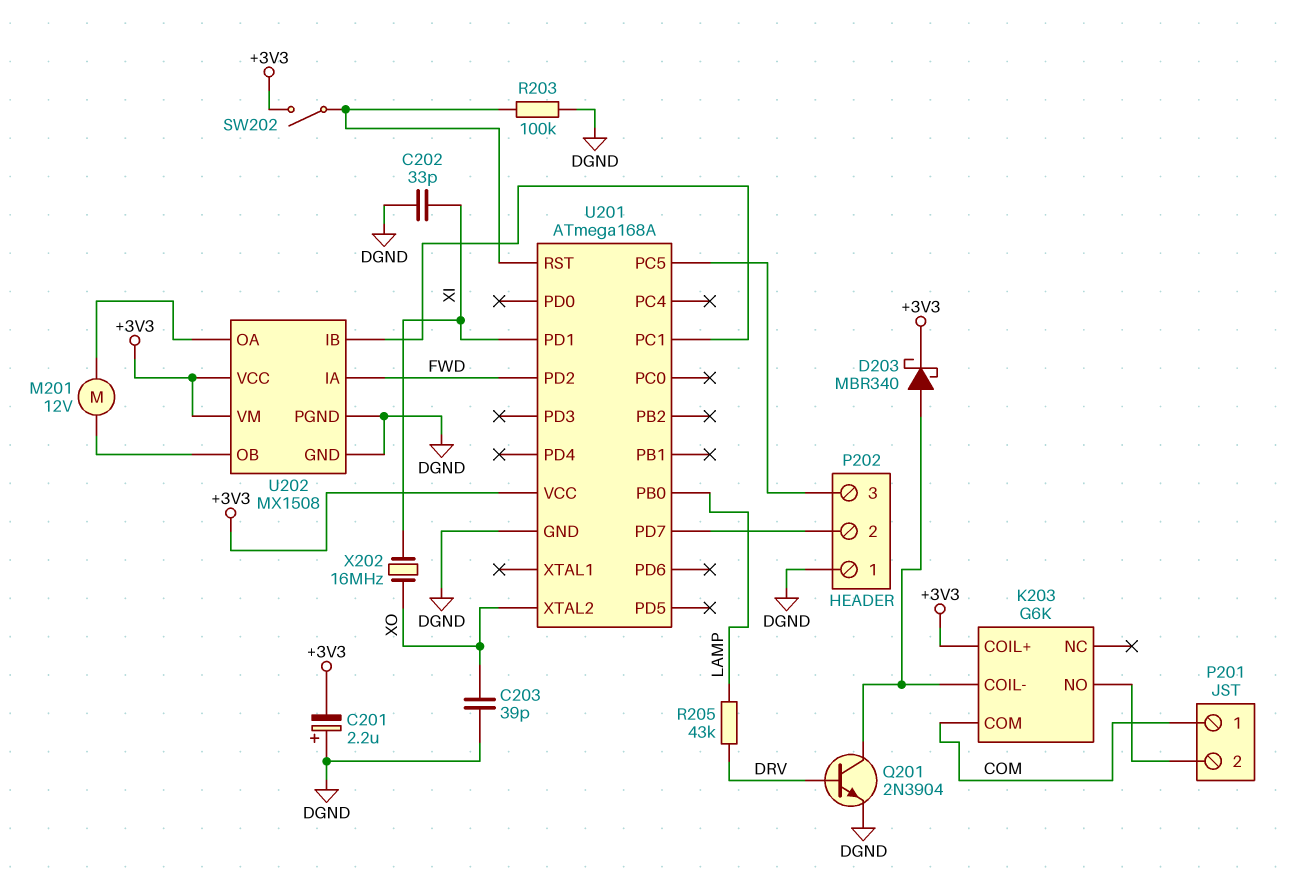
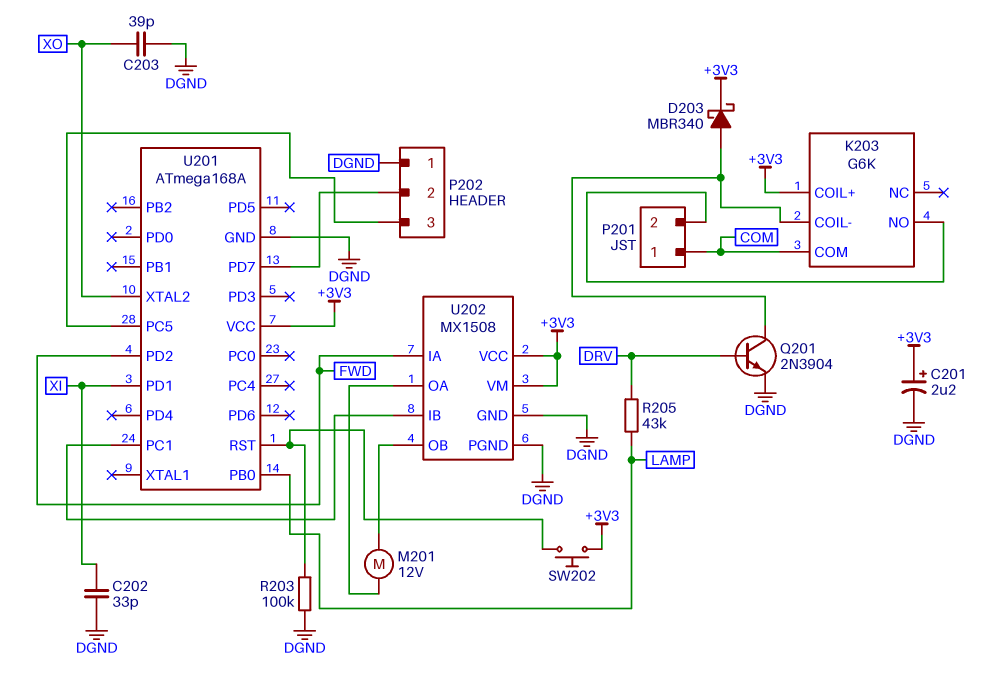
C201: 2.2uF (plus DGND, minus +3V3) -> 2.2uF (plus +3V3, minus DGND)
SW202: switch (+3V3, U201/RST) -> button (+3V3, U201/RST)
X202: 16MHz (XI, XO) -> none

